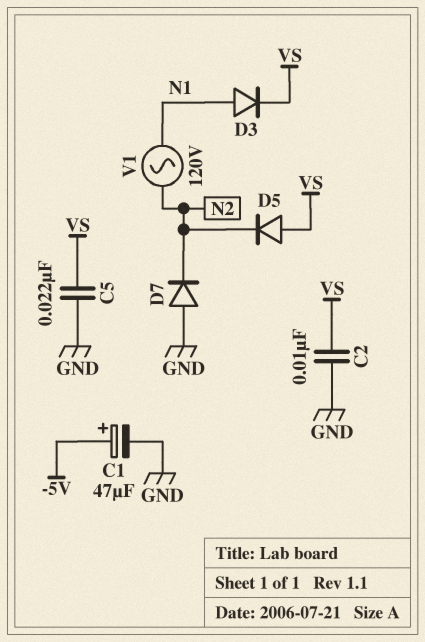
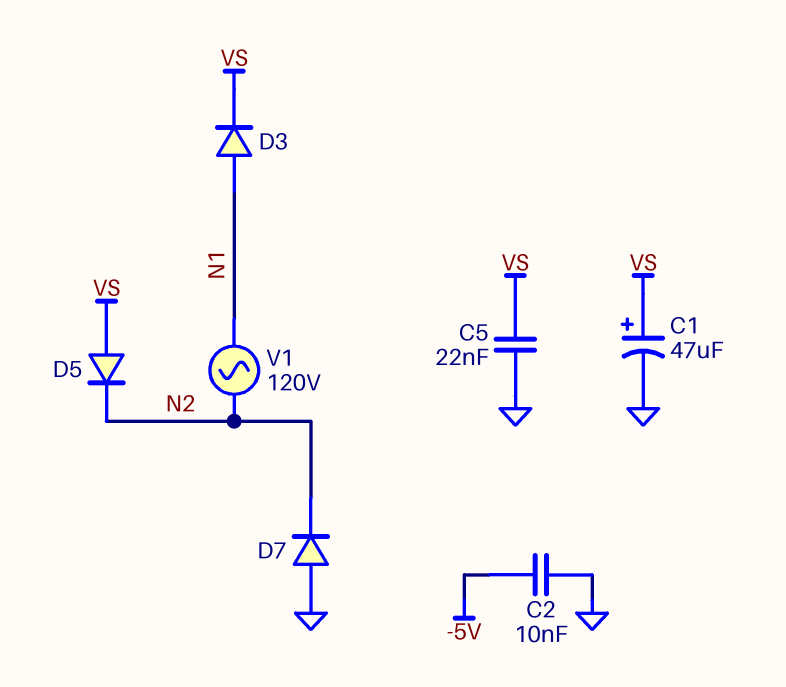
C1: 47uF (plus -5V, minus GND) -> 47uF (plus VS, minus GND)
C2: 10nF (GND, VS) -> 10nF (-5V, GND)

